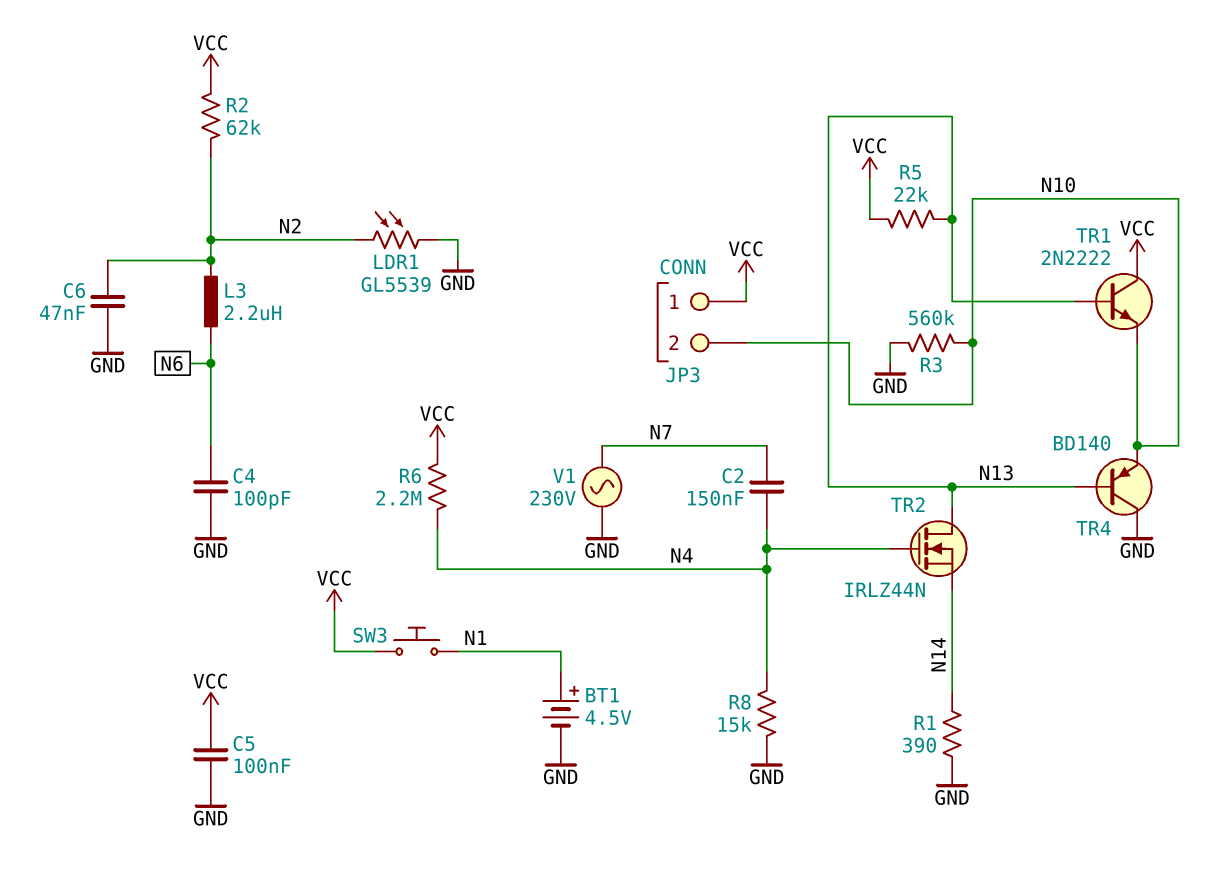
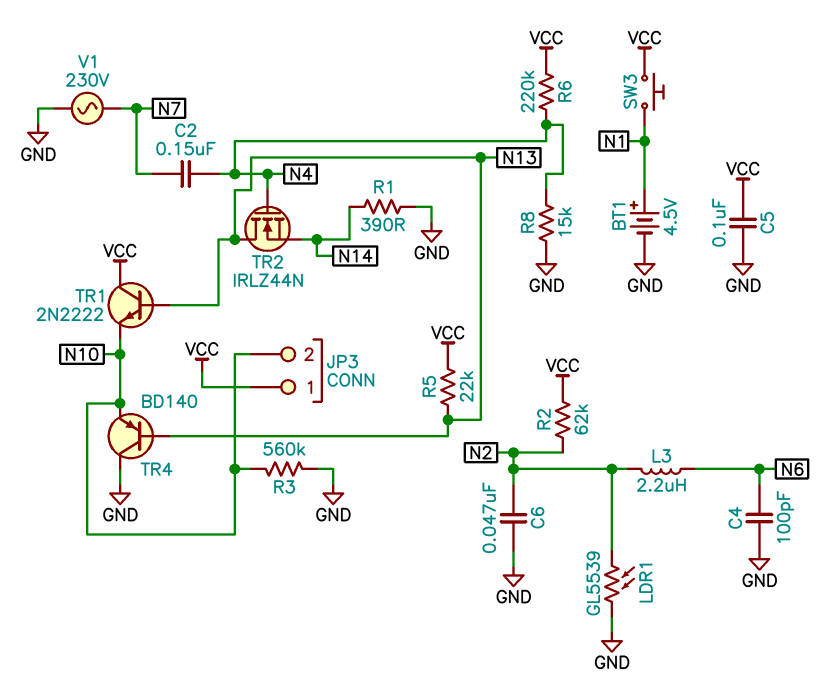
R6: 2.2M (N4, VCC) -> 220k (N4, VCC)

